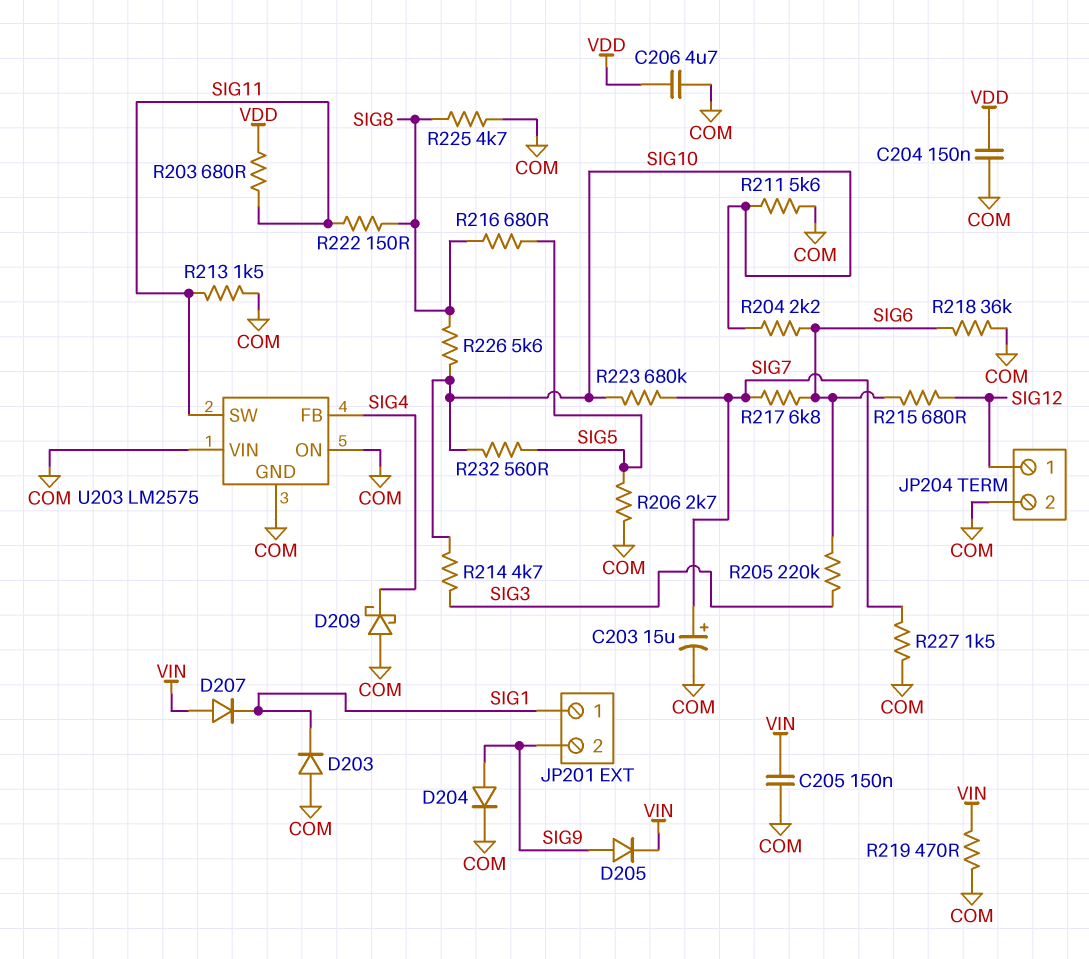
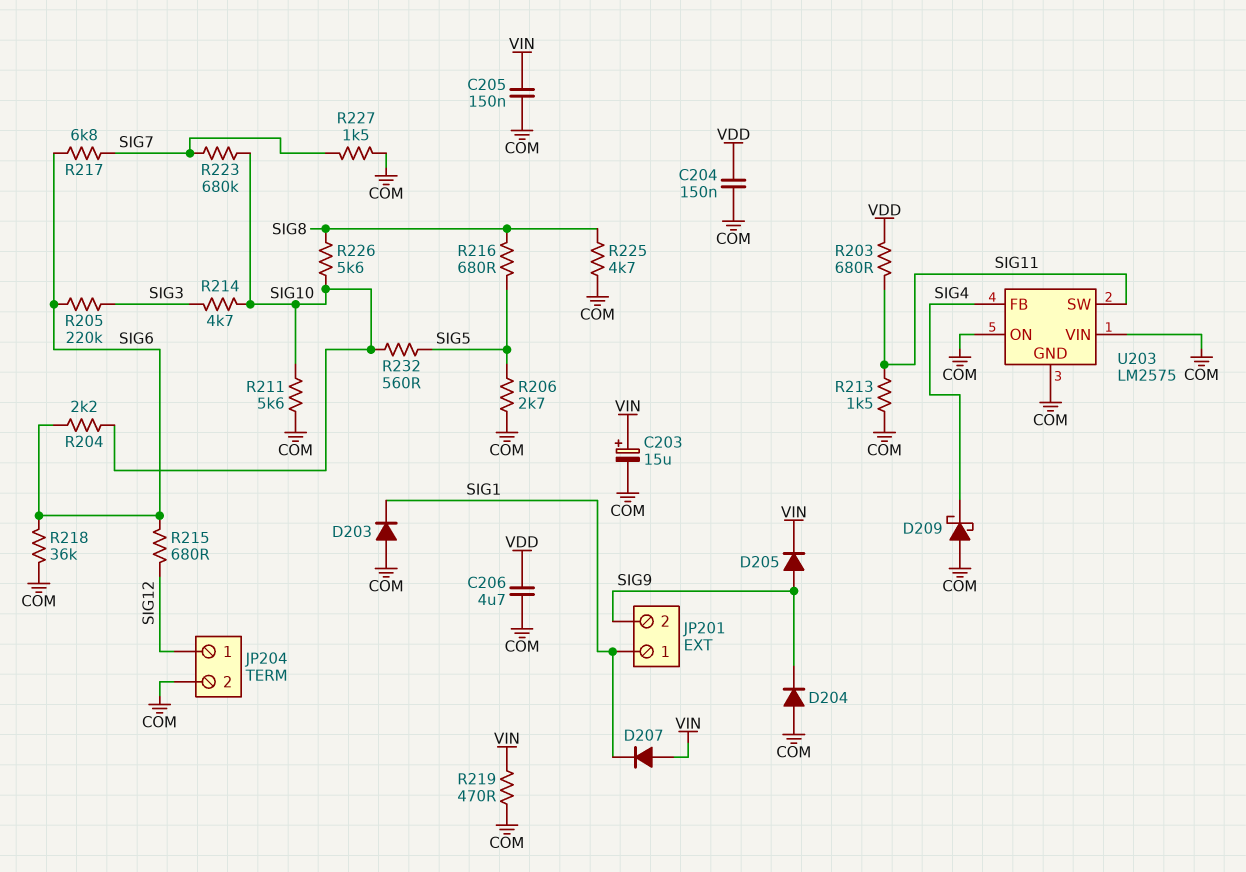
C203: 15uF (plus SIG7, minus COM) -> 15uF (plus VIN, minus COM)
D204: diode (A SIG9, K COM) -> diode (A COM, K SIG9)
R222: 150 (SIG8, SIG11) -> none

